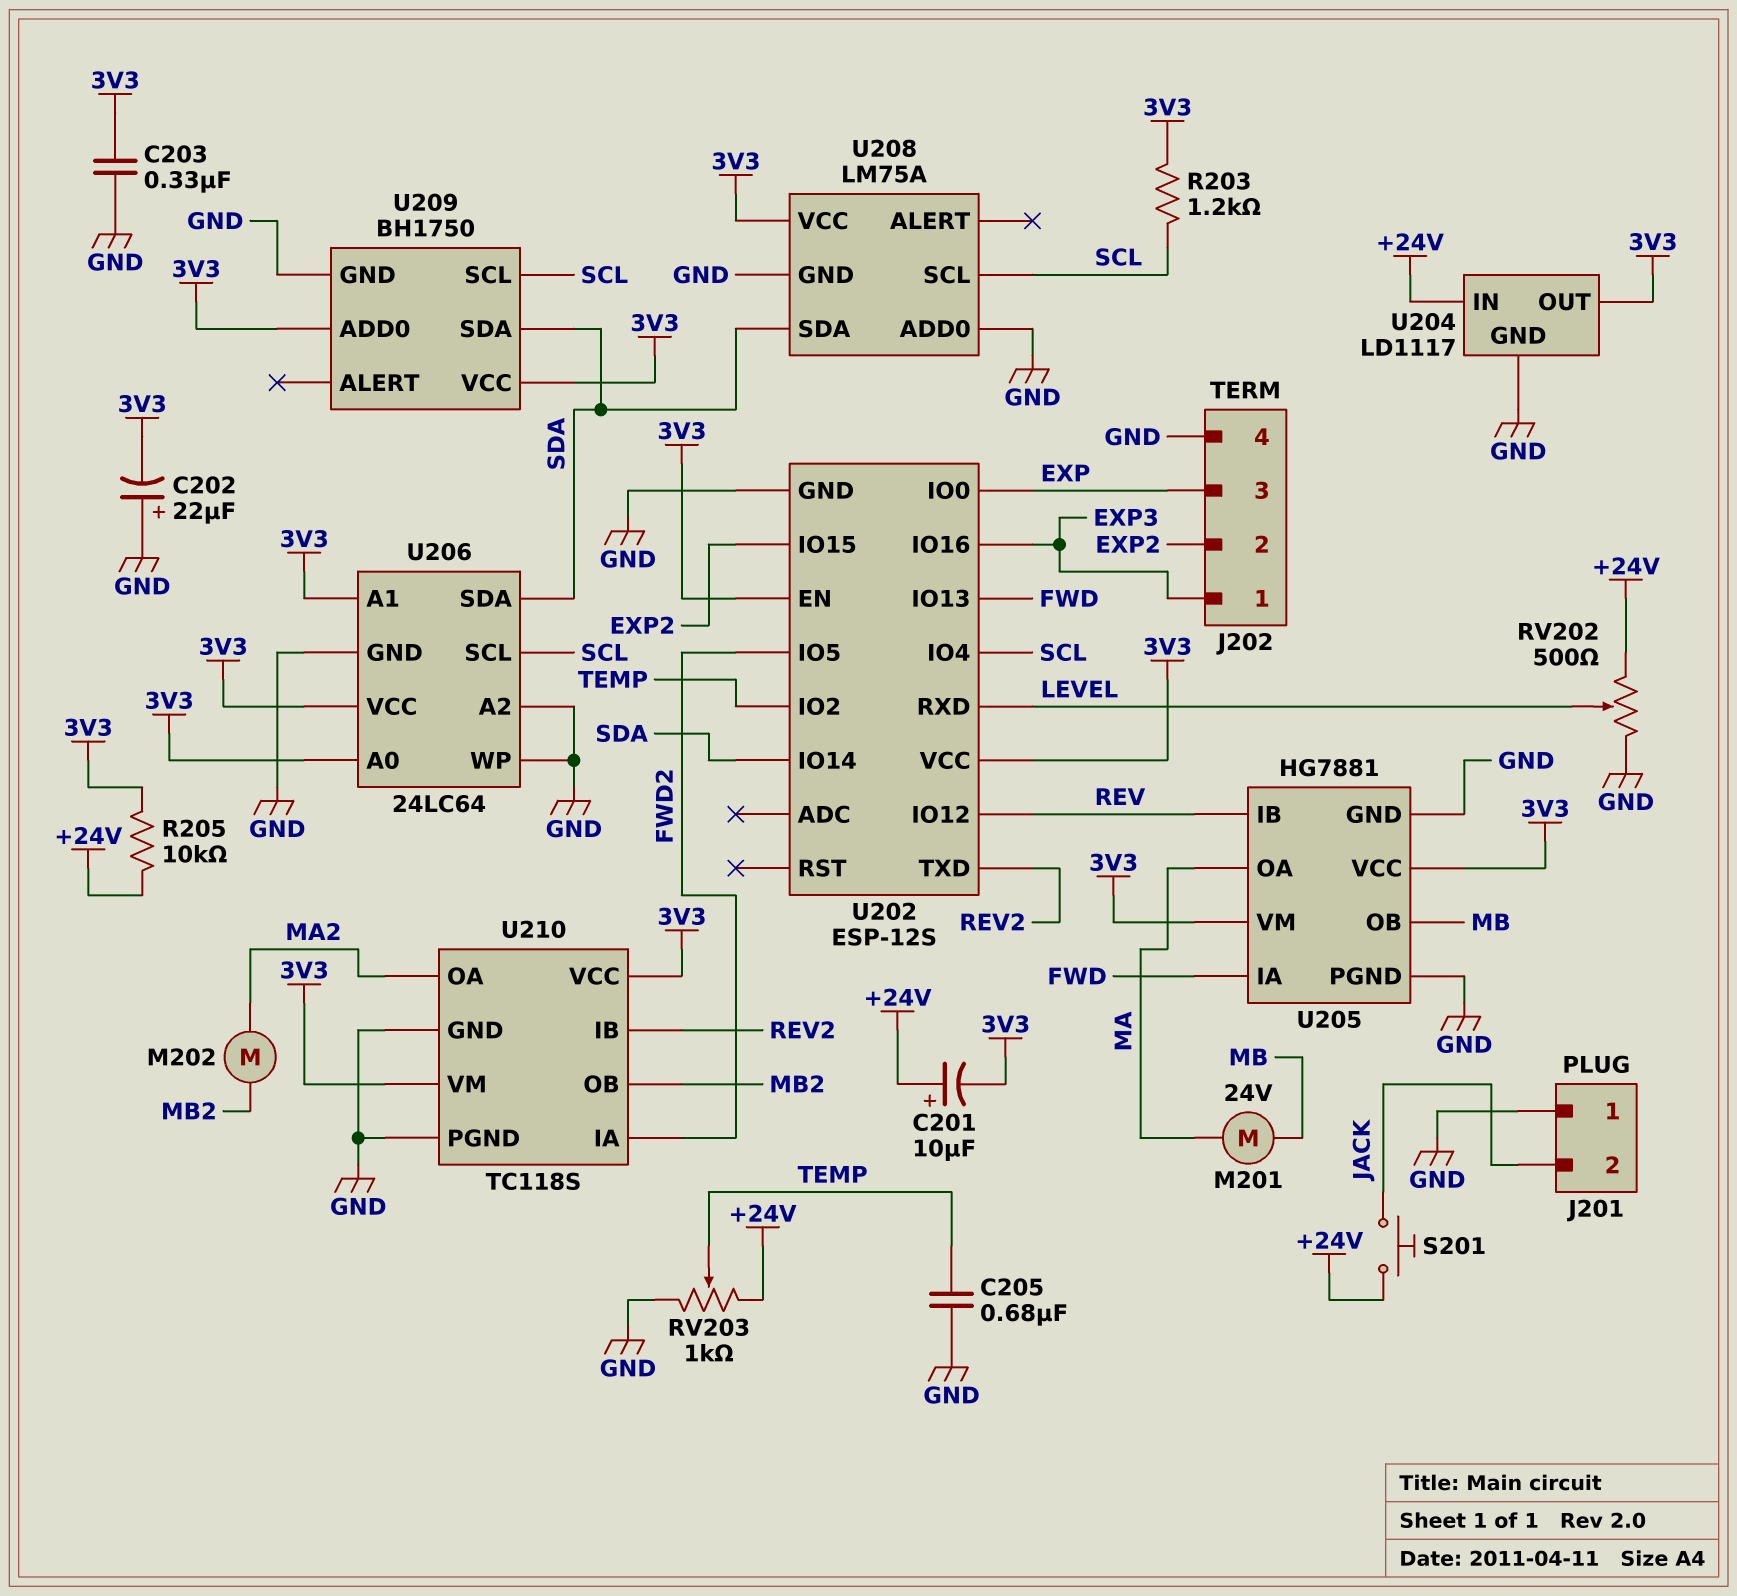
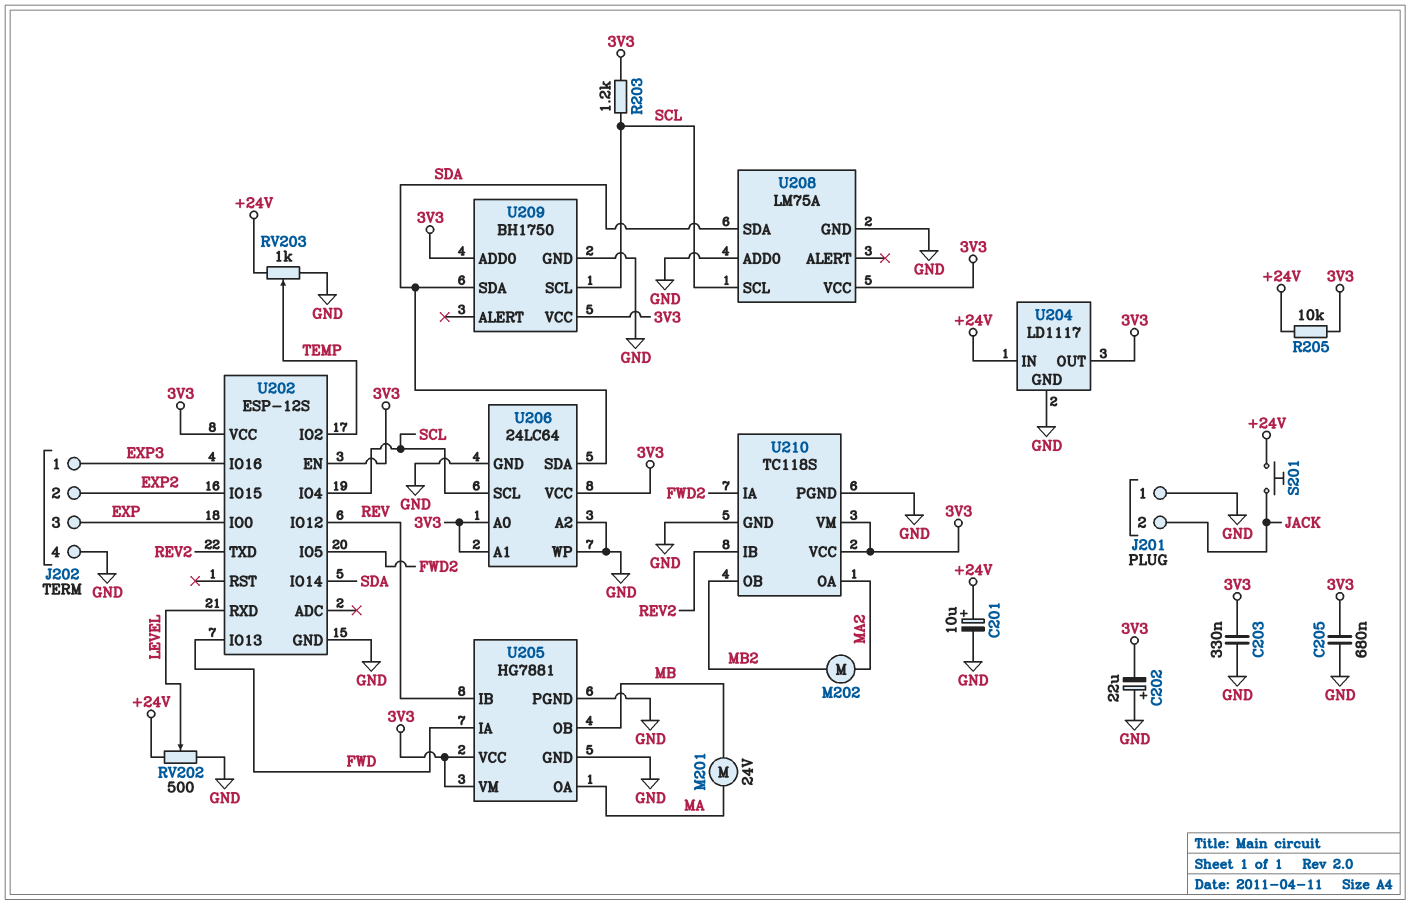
C201: 10uF (plus +24V, minus 3V3) -> 10uF (plus +24V, minus GND)
C205: 680nF (GND, TEMP) -> 680nF (3V3, GND)

